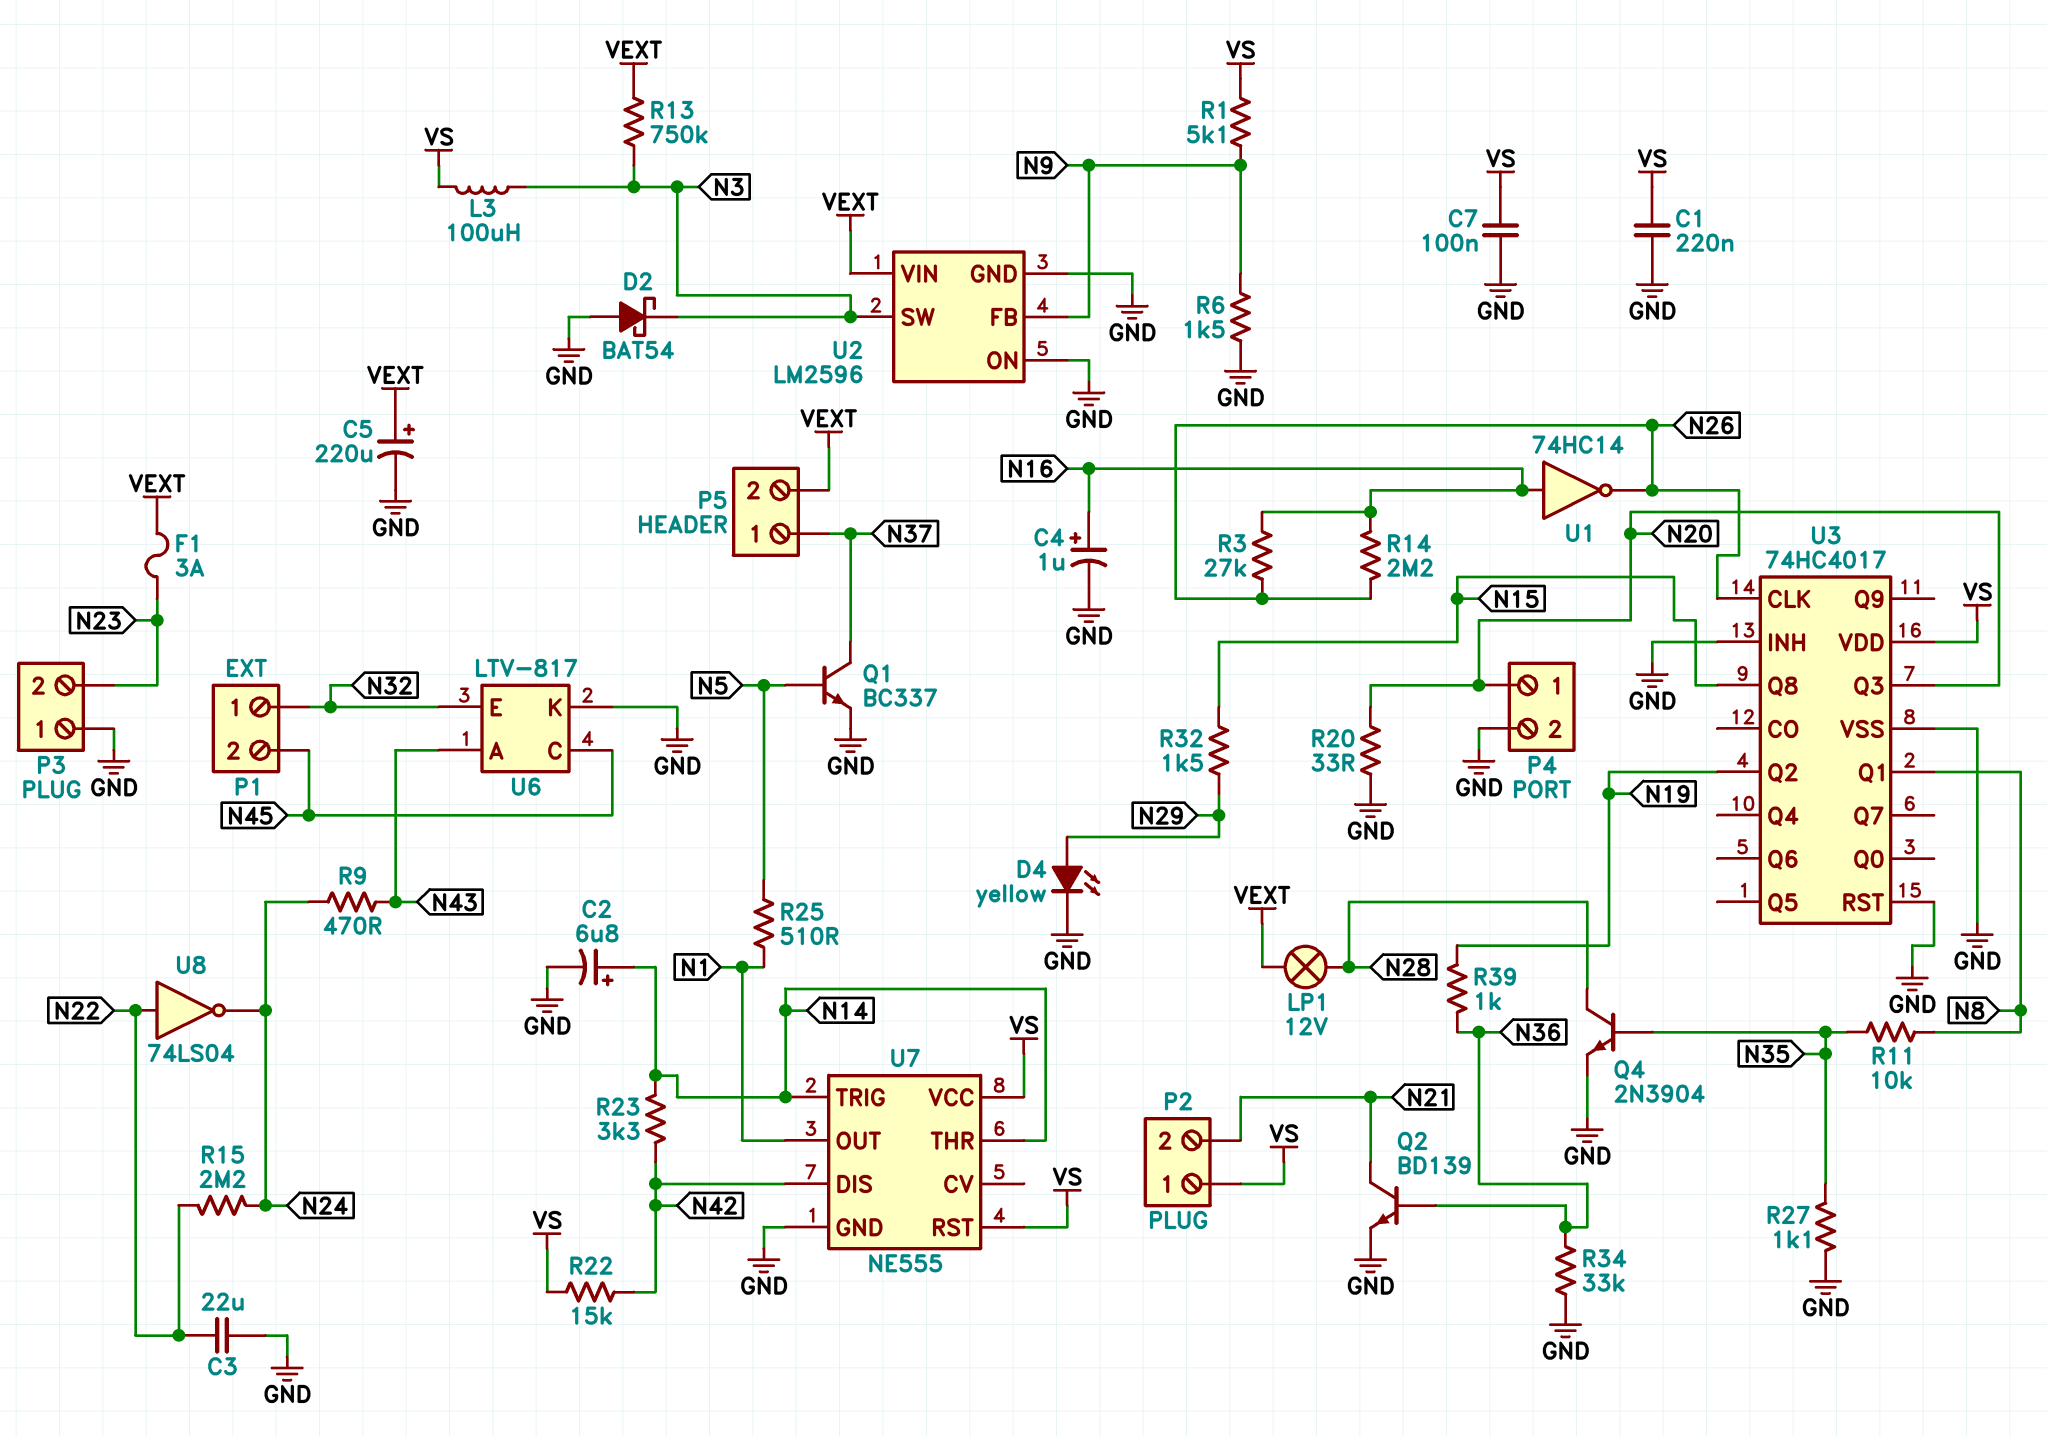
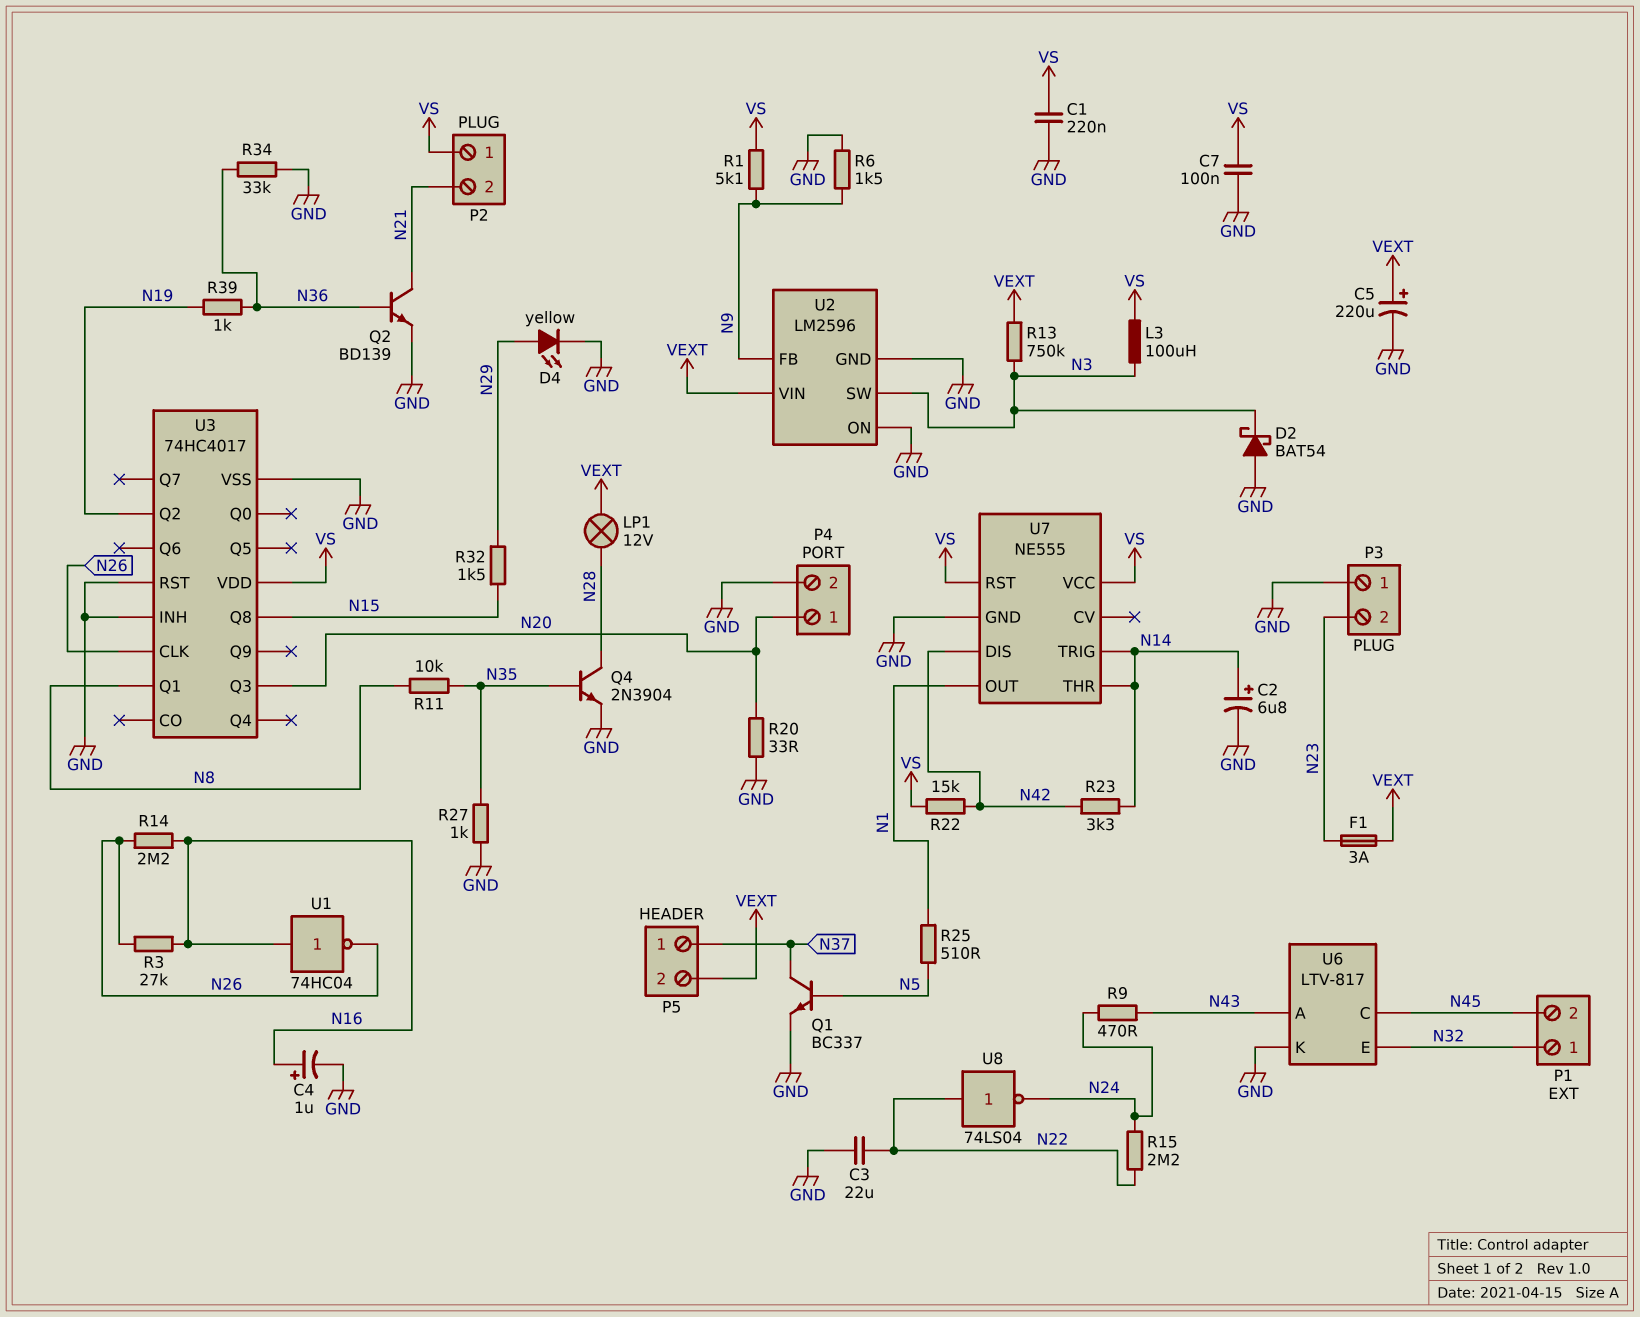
R27: 1.1k (GND, N35) -> 1k (GND, N35)
U1: NOT 74HC14 (in N16, out N26) -> NOT 74HC04 (in N16, out N26)

